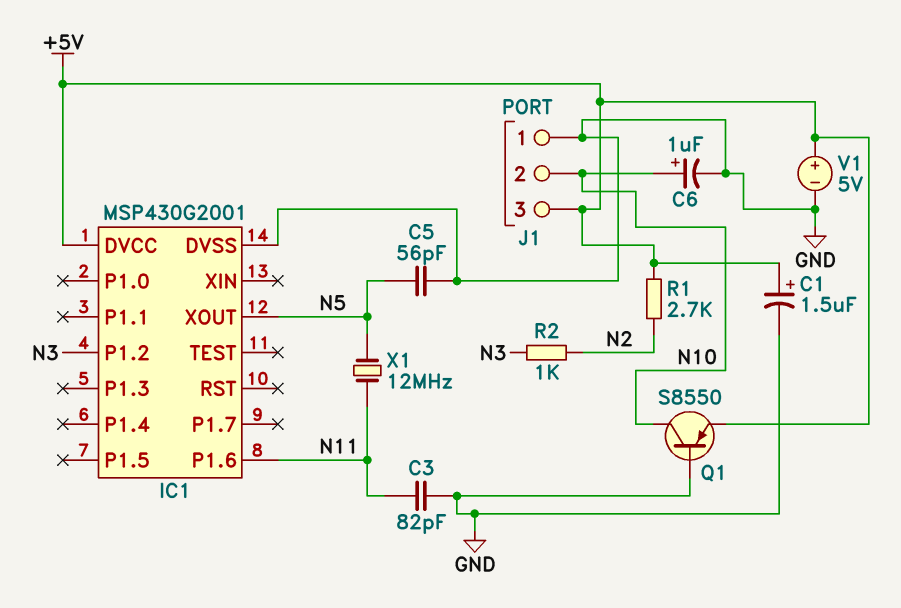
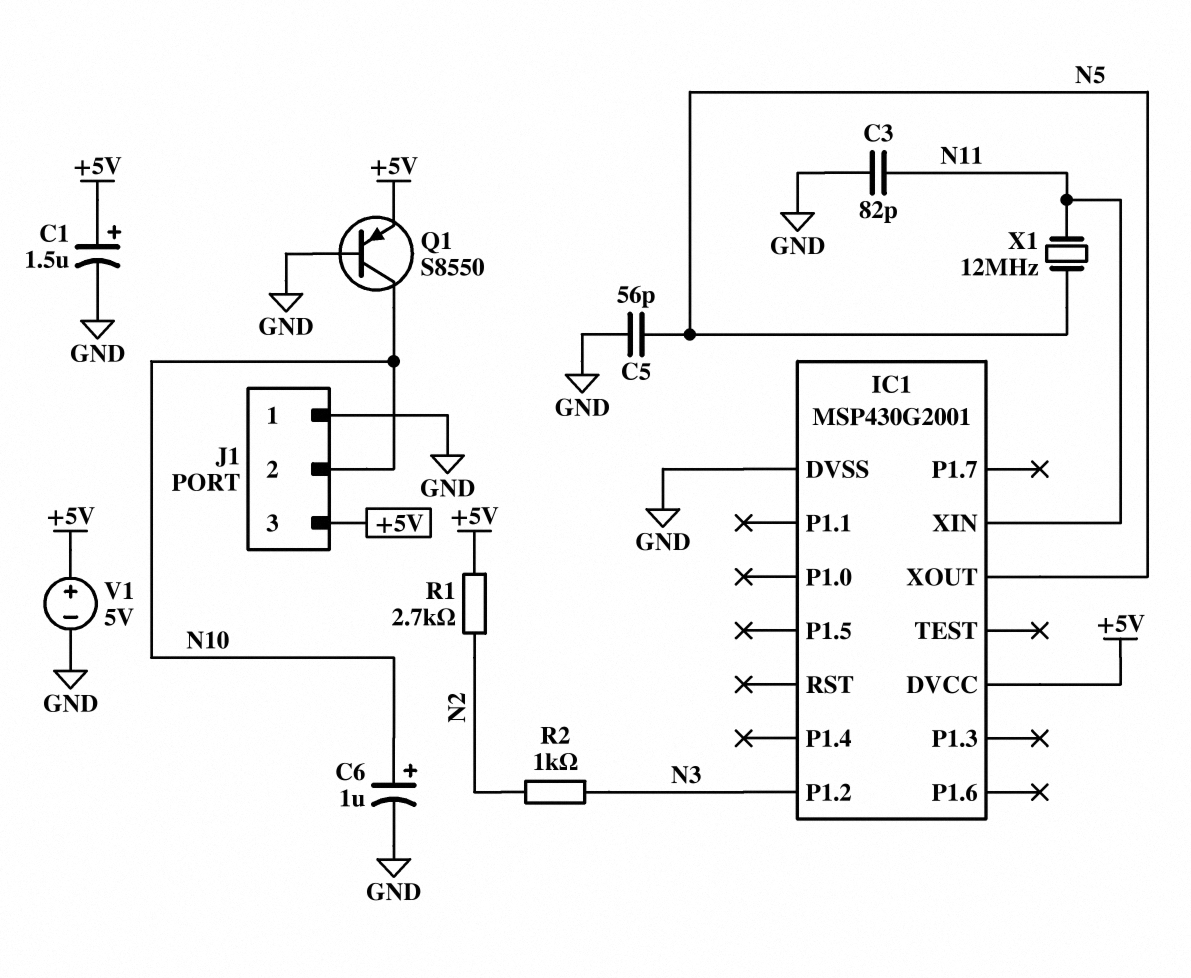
IC1 pin P1.6: N11 -> none
IC1 pin XIN: none -> N11

